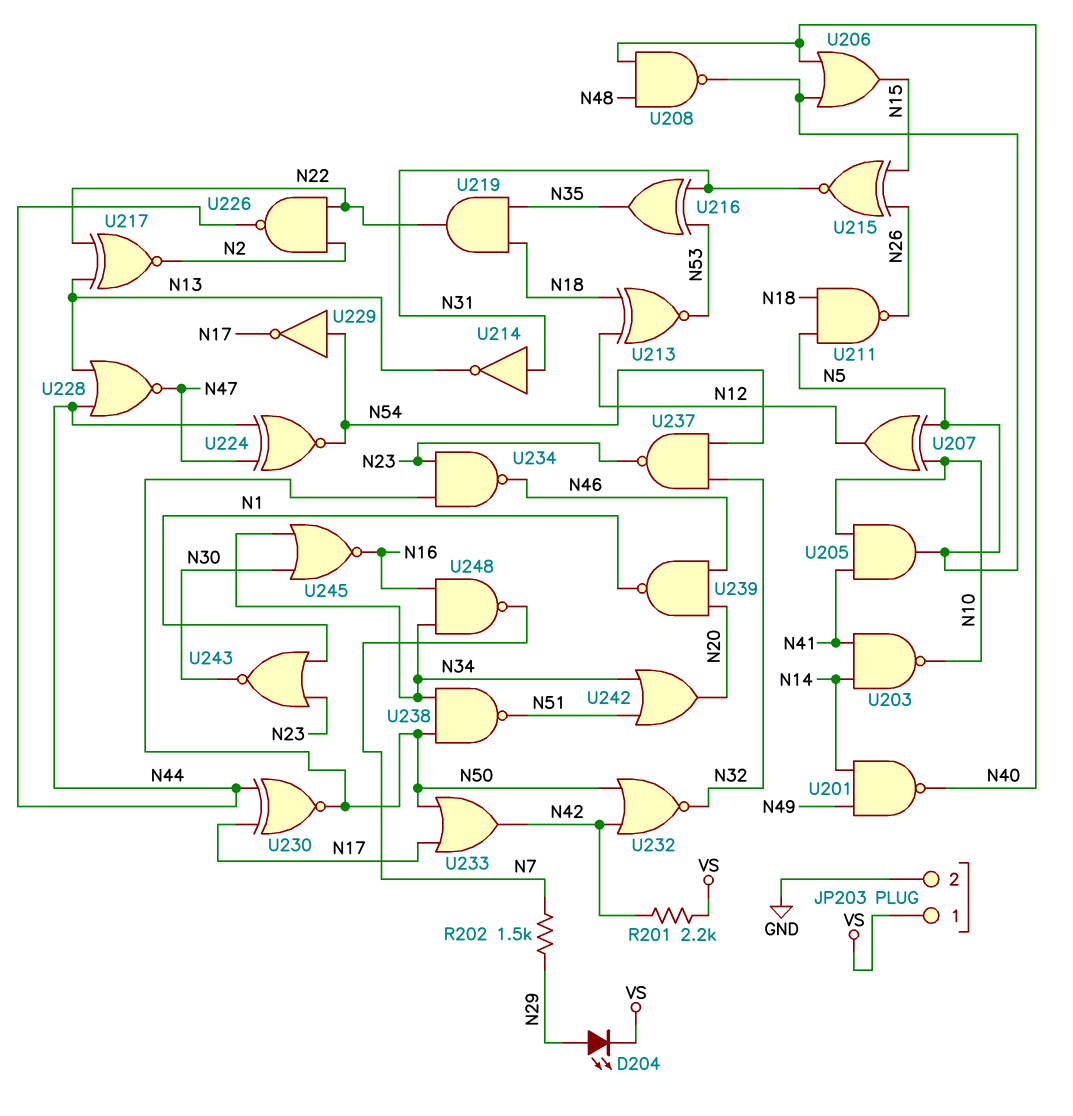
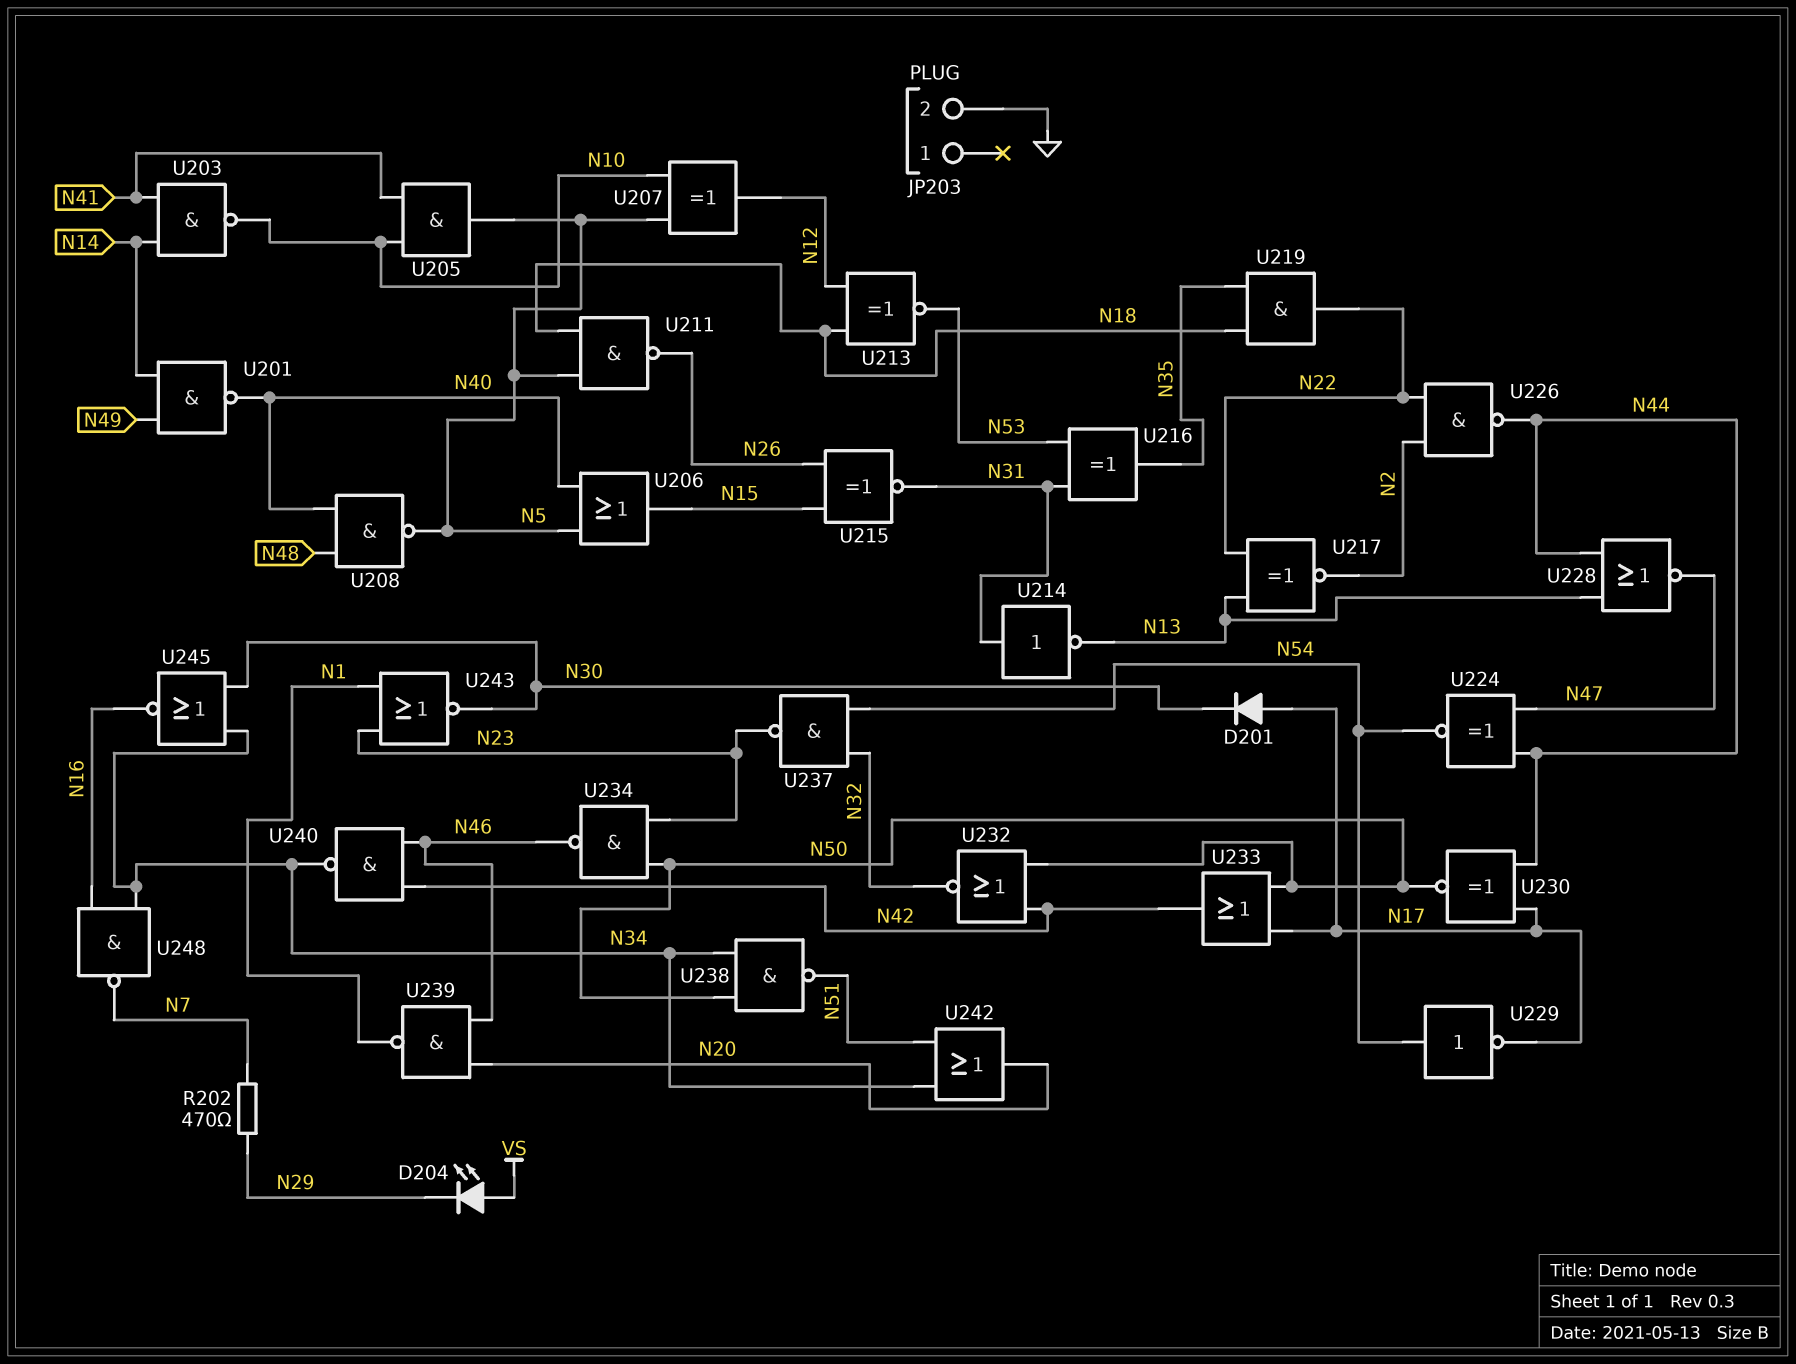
D201: none -> diode (A N17, K N30)
D204: LED (A N29, K VS) -> LED (A VS, K N29)
JP203 pin 1: VS -> none
R201: 2.2k (N42, VS) -> none
R202: 1.5k (N7, N29) -> 470 (N7, N29)
U240: none -> NAND (in N42, in N46, out N34)

